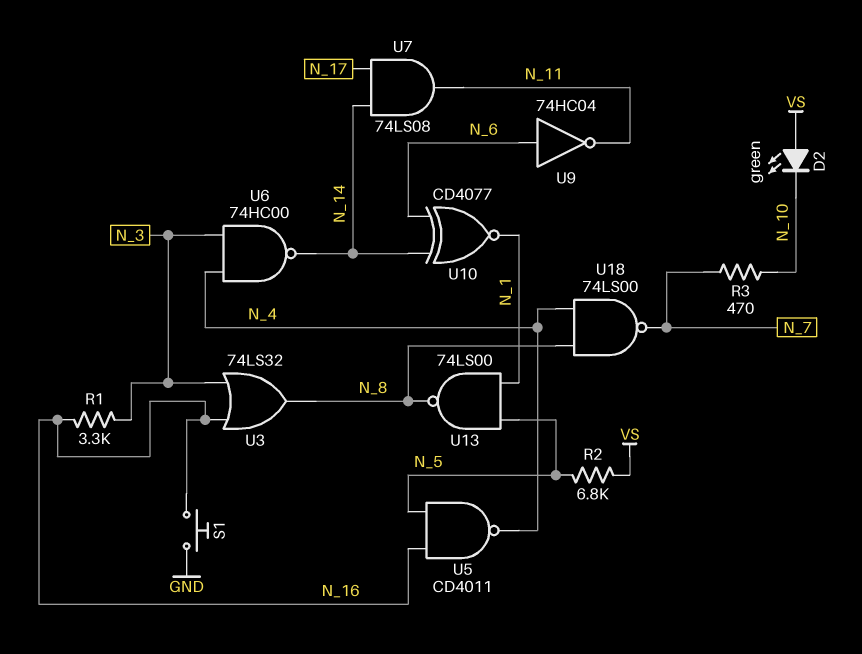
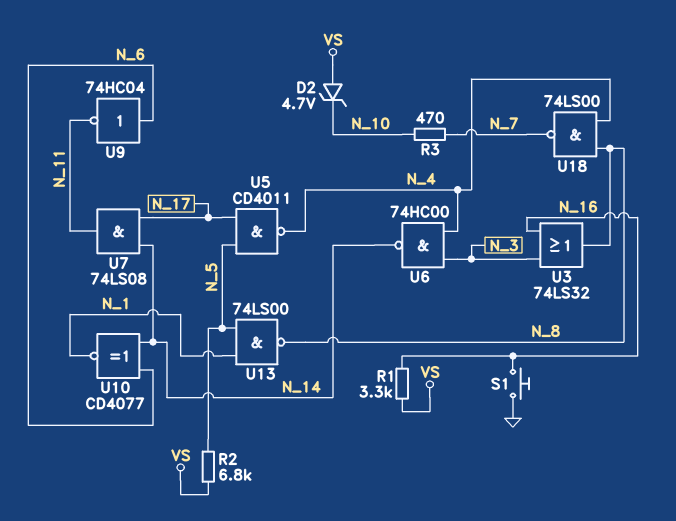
D2: LED green (A VS, K N_10) -> zener 4.7V (A VS, K N_10)
R1: 3.3k (N_3, N_16) -> 3.3k (N_16, VS)
U5: NAND CD4011 (in N_5, in N_16, out N_4) -> NAND CD4011 (in N_5, in N_17, out N_4)

